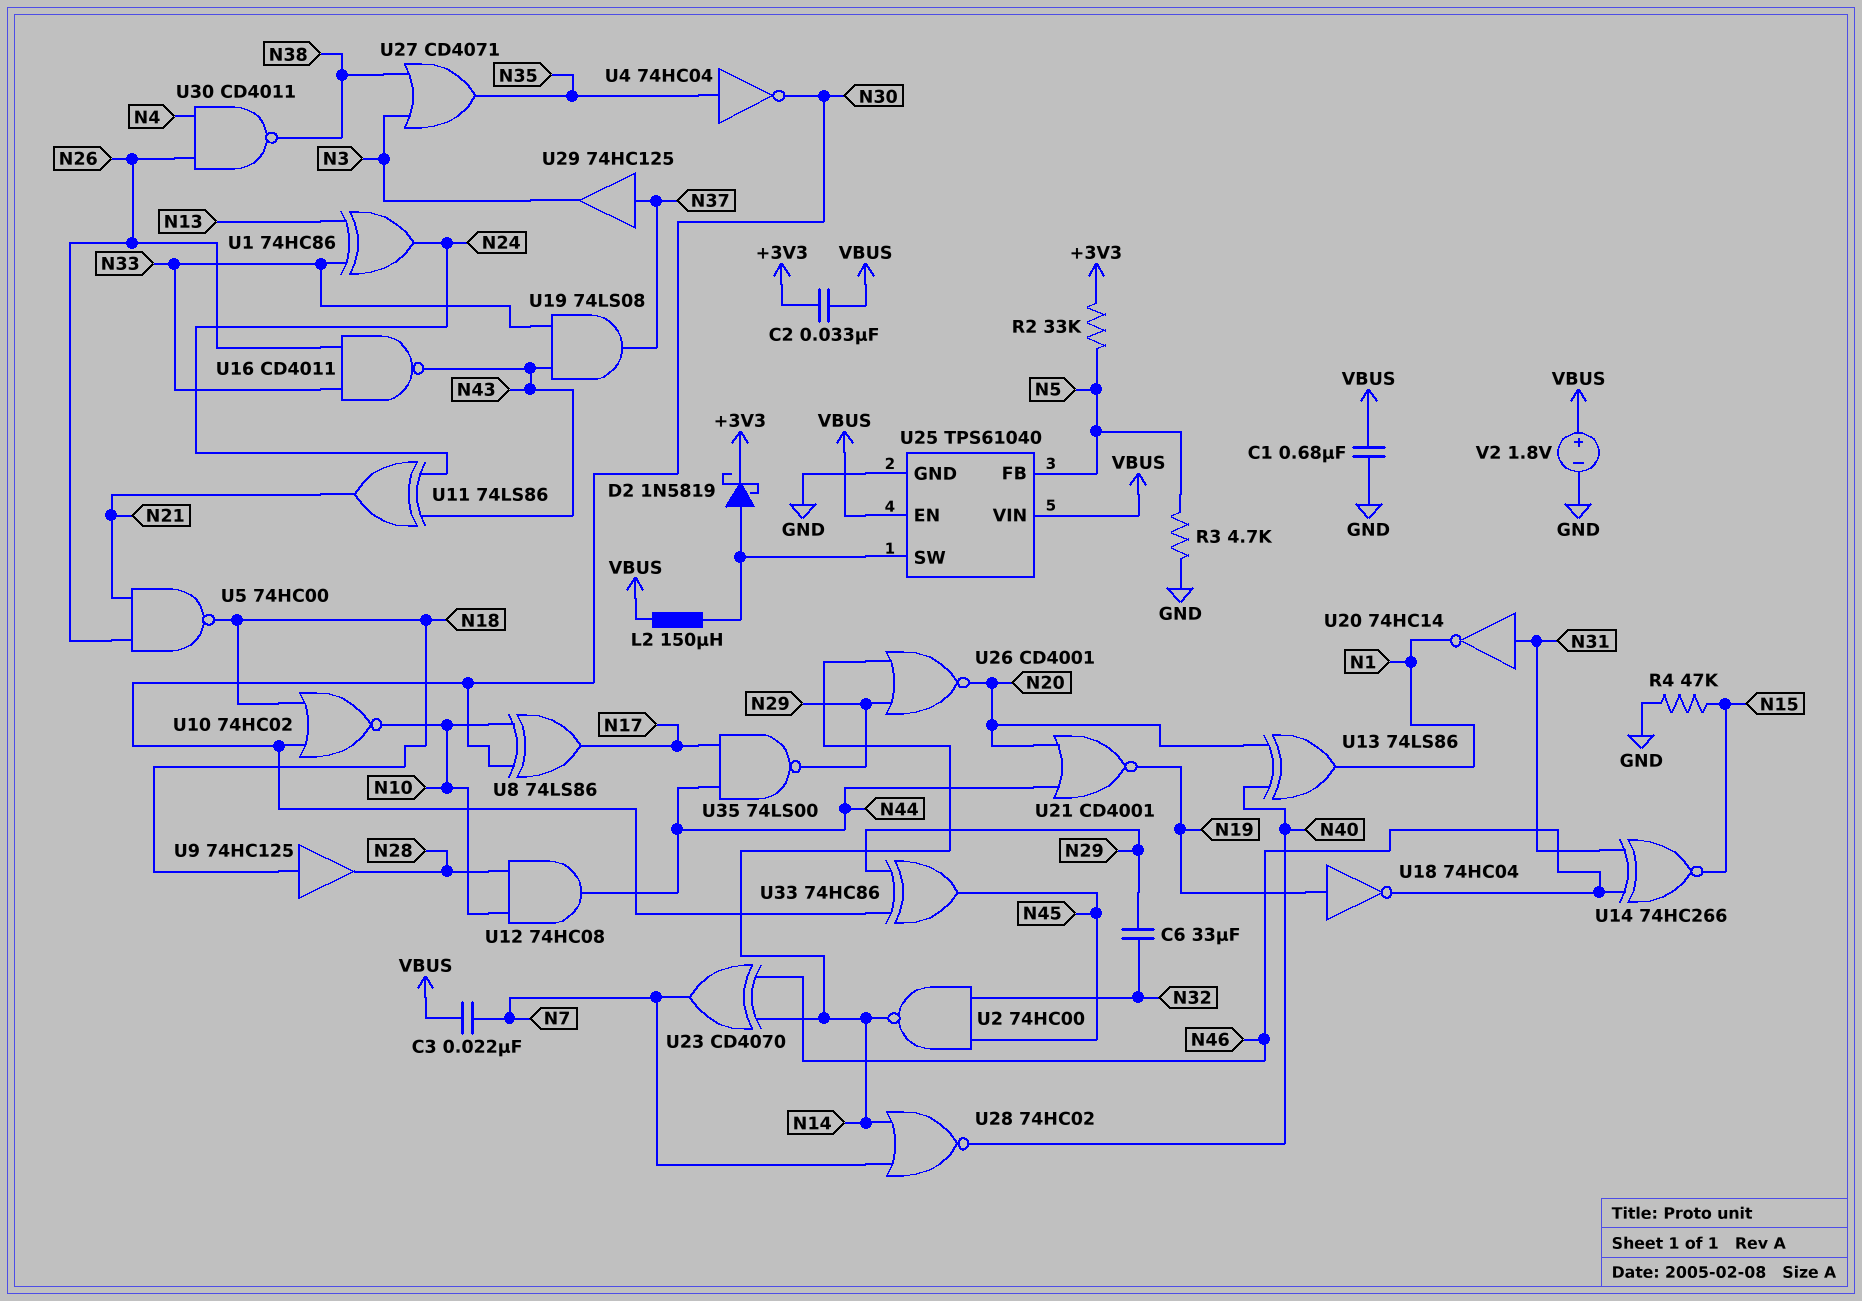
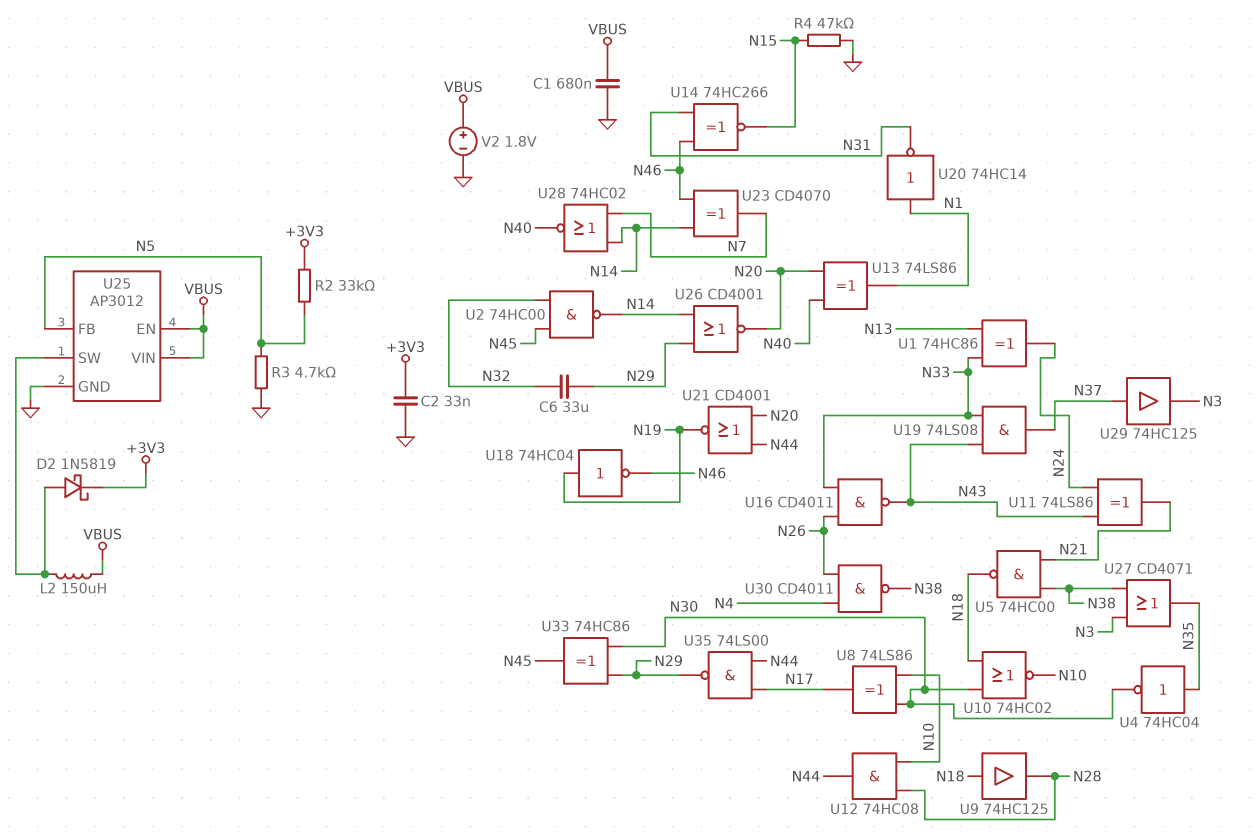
C2: 33nF (+3V3, VBUS) -> 33nF (+3V3, GND)
C3: 22nF (N7, VBUS) -> none
U5: NAND 74HC00 (in N21, in N26, out N18) -> NAND 74HC00 (in N21, in N38, out N18)
U20: NOT 74HC14 (in N31, out N1) -> NOT 74HC14 (in N1, out N31)
U25: TPS61040 -> AP3012

